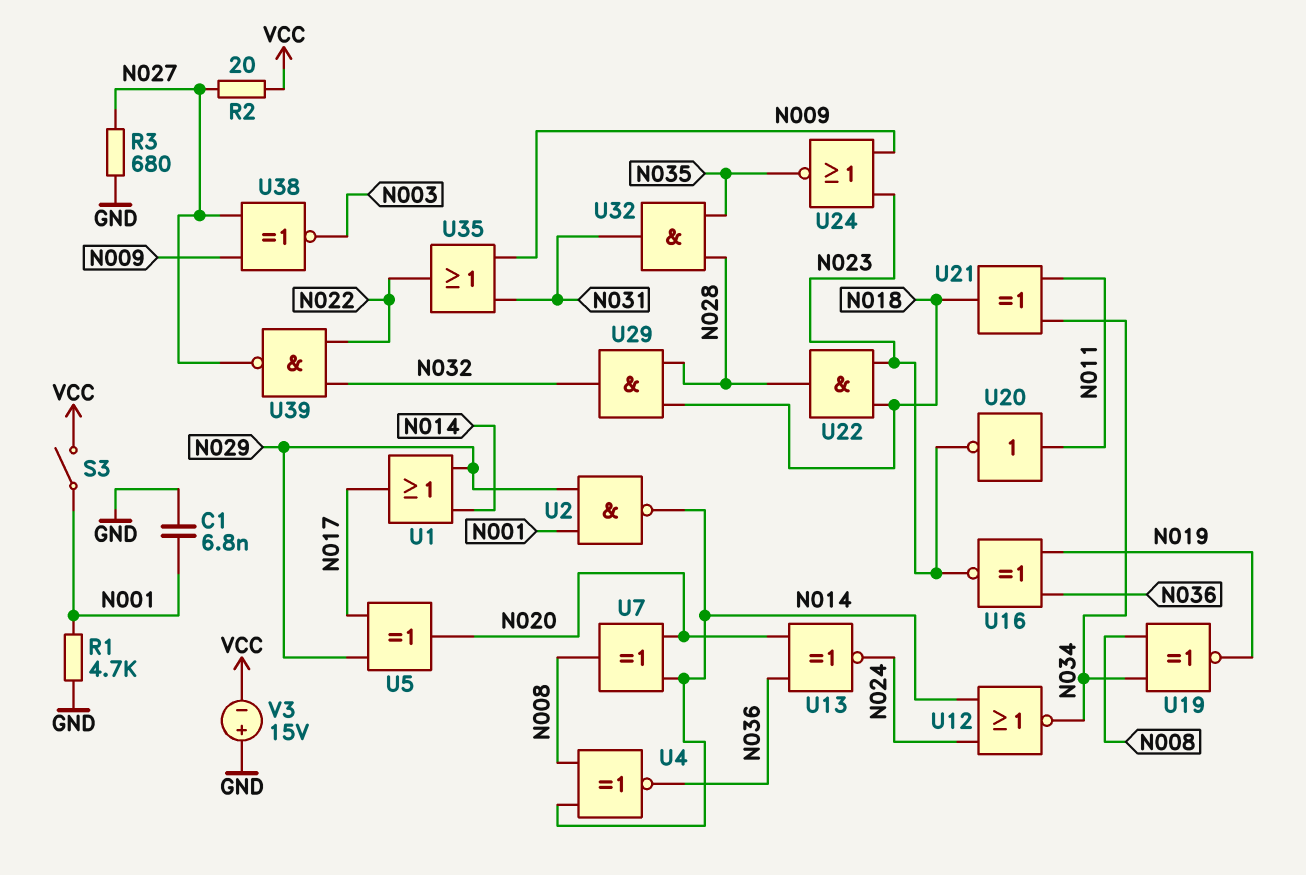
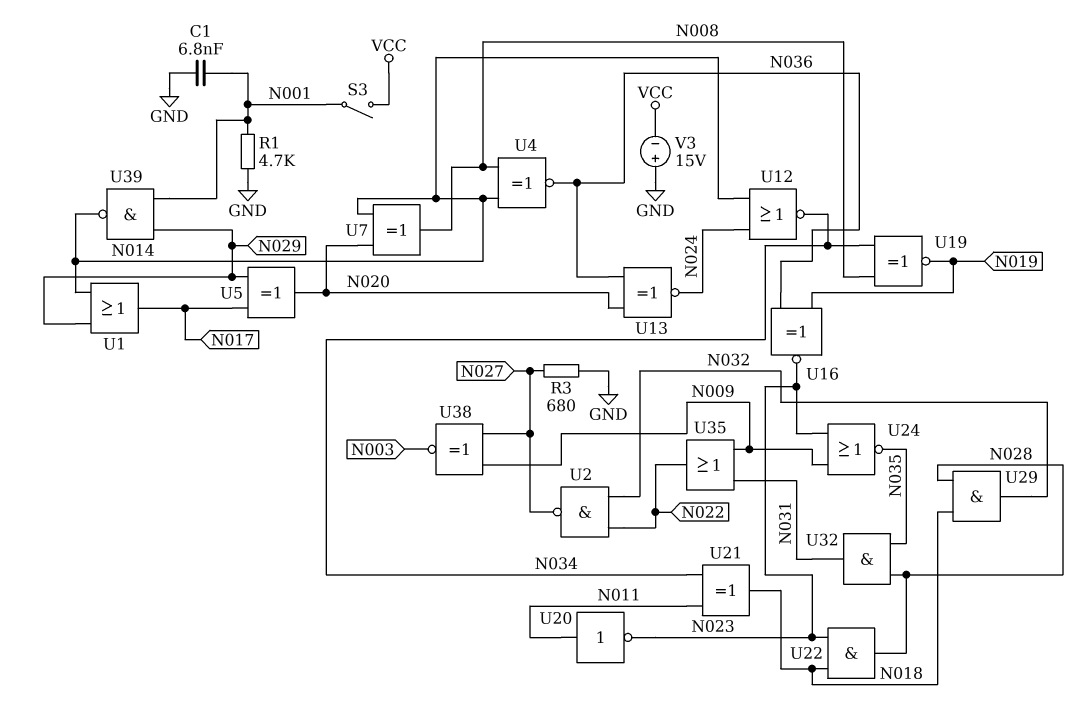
R2: 20 (N027, VCC) -> none
U2: NAND (in N001, in N029, out N014) -> NAND (in N022, in N032, out N027)
U39: NAND (in N022, in N032, out N027) -> NAND (in N001, in N029, out N014)

